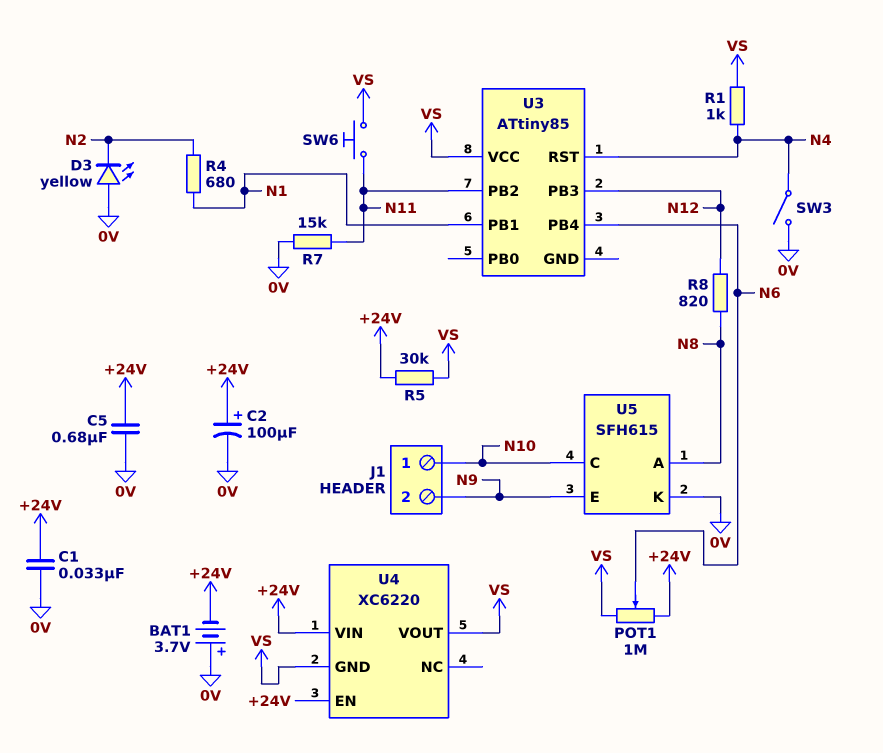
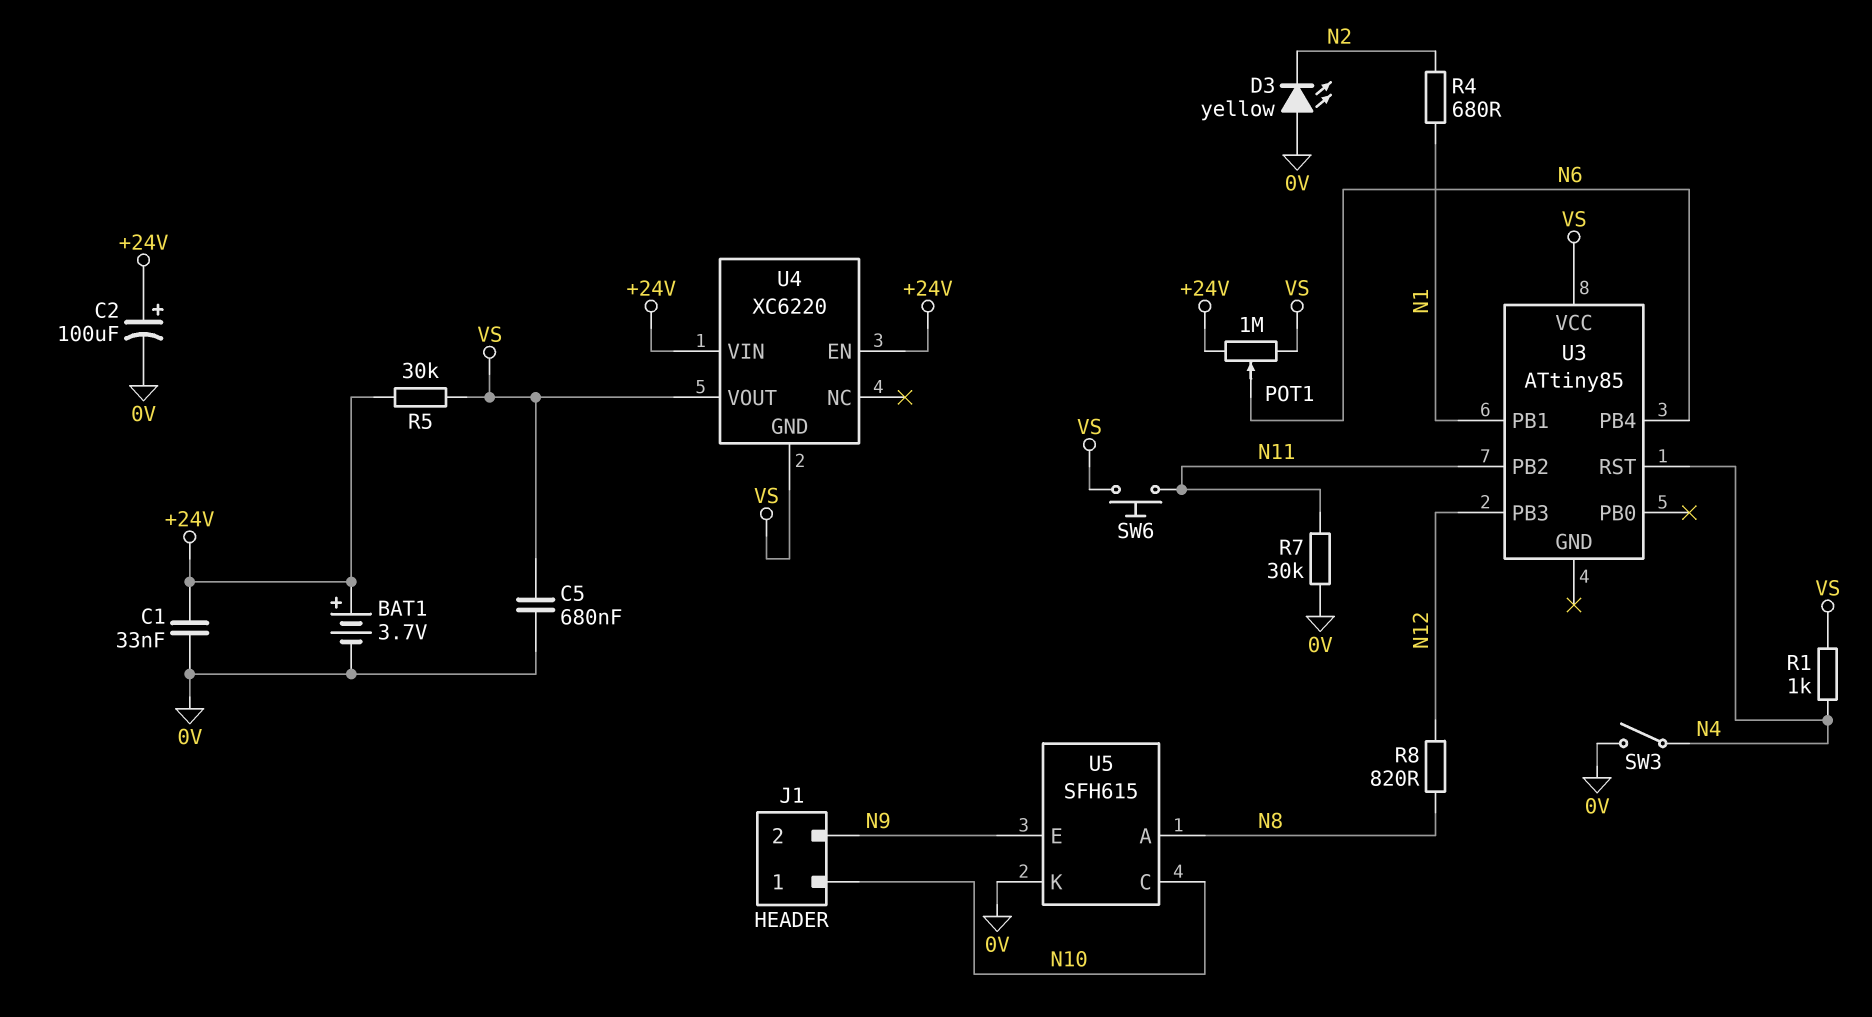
BAT1: 3.7V (plus 0V, minus +24V) -> 3.7V (plus +24V, minus 0V)
C5: 680nF (+24V, 0V) -> 680nF (0V, VS)
R7: 15k (0V, N11) -> 30k (0V, N11)

